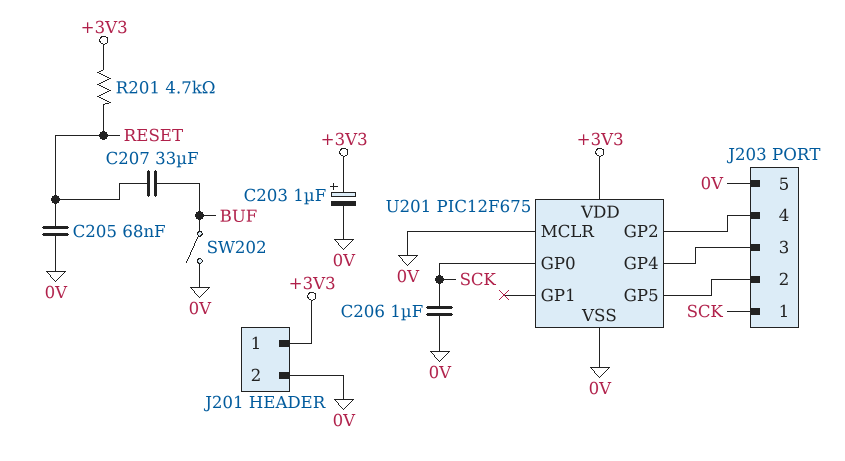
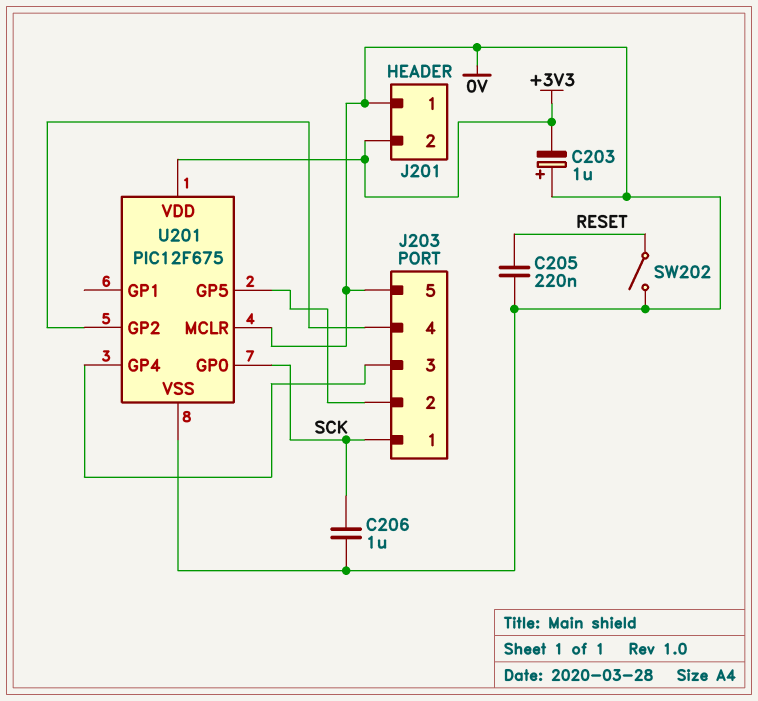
C203: 1uF (plus +3V3, minus 0V) -> 1uF (plus 0V, minus +3V3)
C205: 68nF (0V, RESET) -> 220nF (0V, RESET)
C207: 33uF (BUF, RESET) -> none
J201 pin 1: +3V3 -> 0V
J201 pin 2: 0V -> +3V3
R201: 4.7k (+3V3, RESET) -> none
SW202: switch (0V, BUF) -> switch (0V, RESET)

